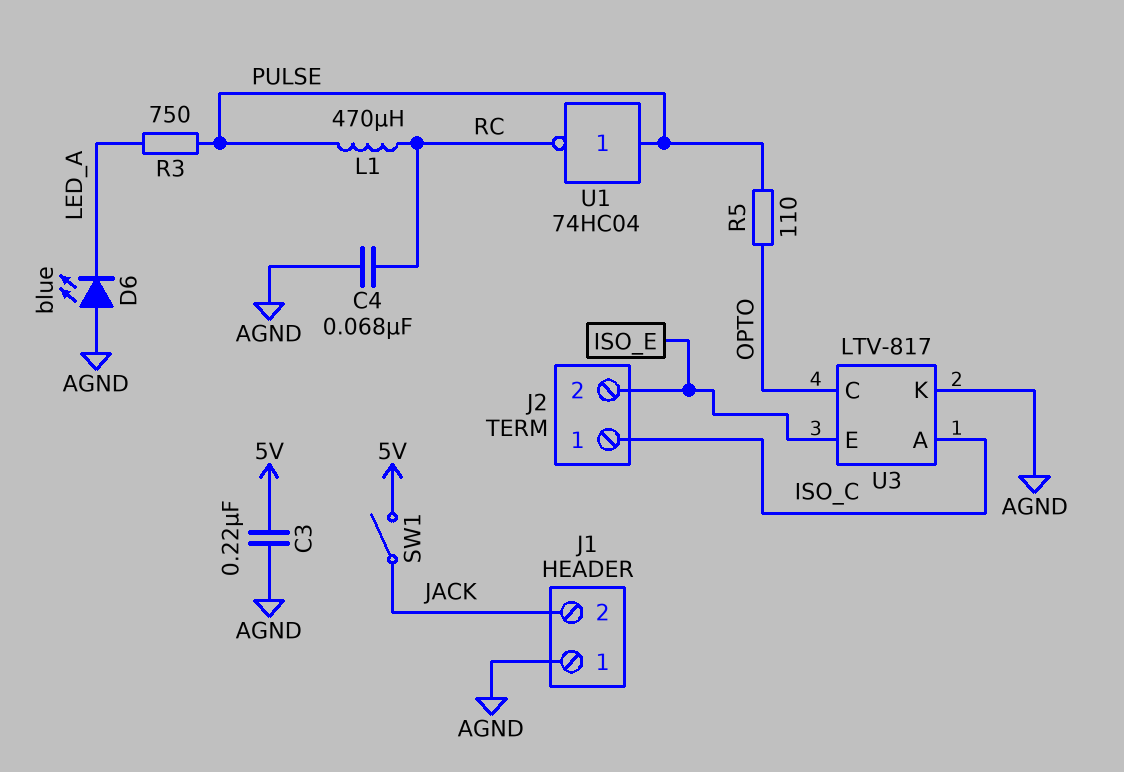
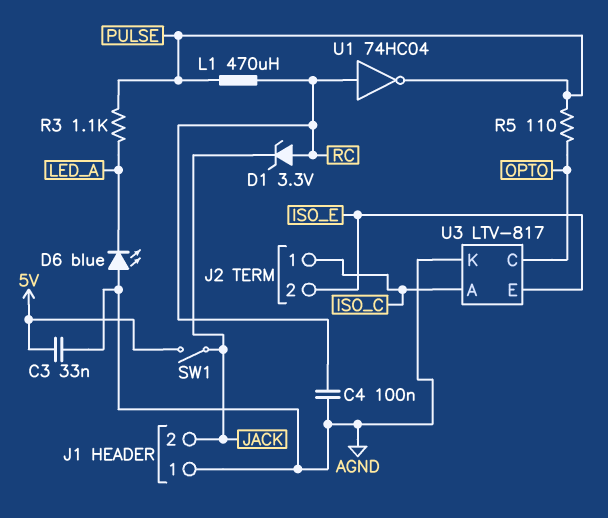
C3: 220nF (5V, AGND) -> 33nF (5V, AGND)
C4: 68nF (AGND, RC) -> 100nF (AGND, RC)
D1: none -> zener 3.3V (A RC, K JACK)
R3: 750 (LED_A, PULSE) -> 1.1k (LED_A, PULSE)
U1: NOT 74HC04 (in PULSE, out RC) -> NOT 74HC04 (in RC, out PULSE)

